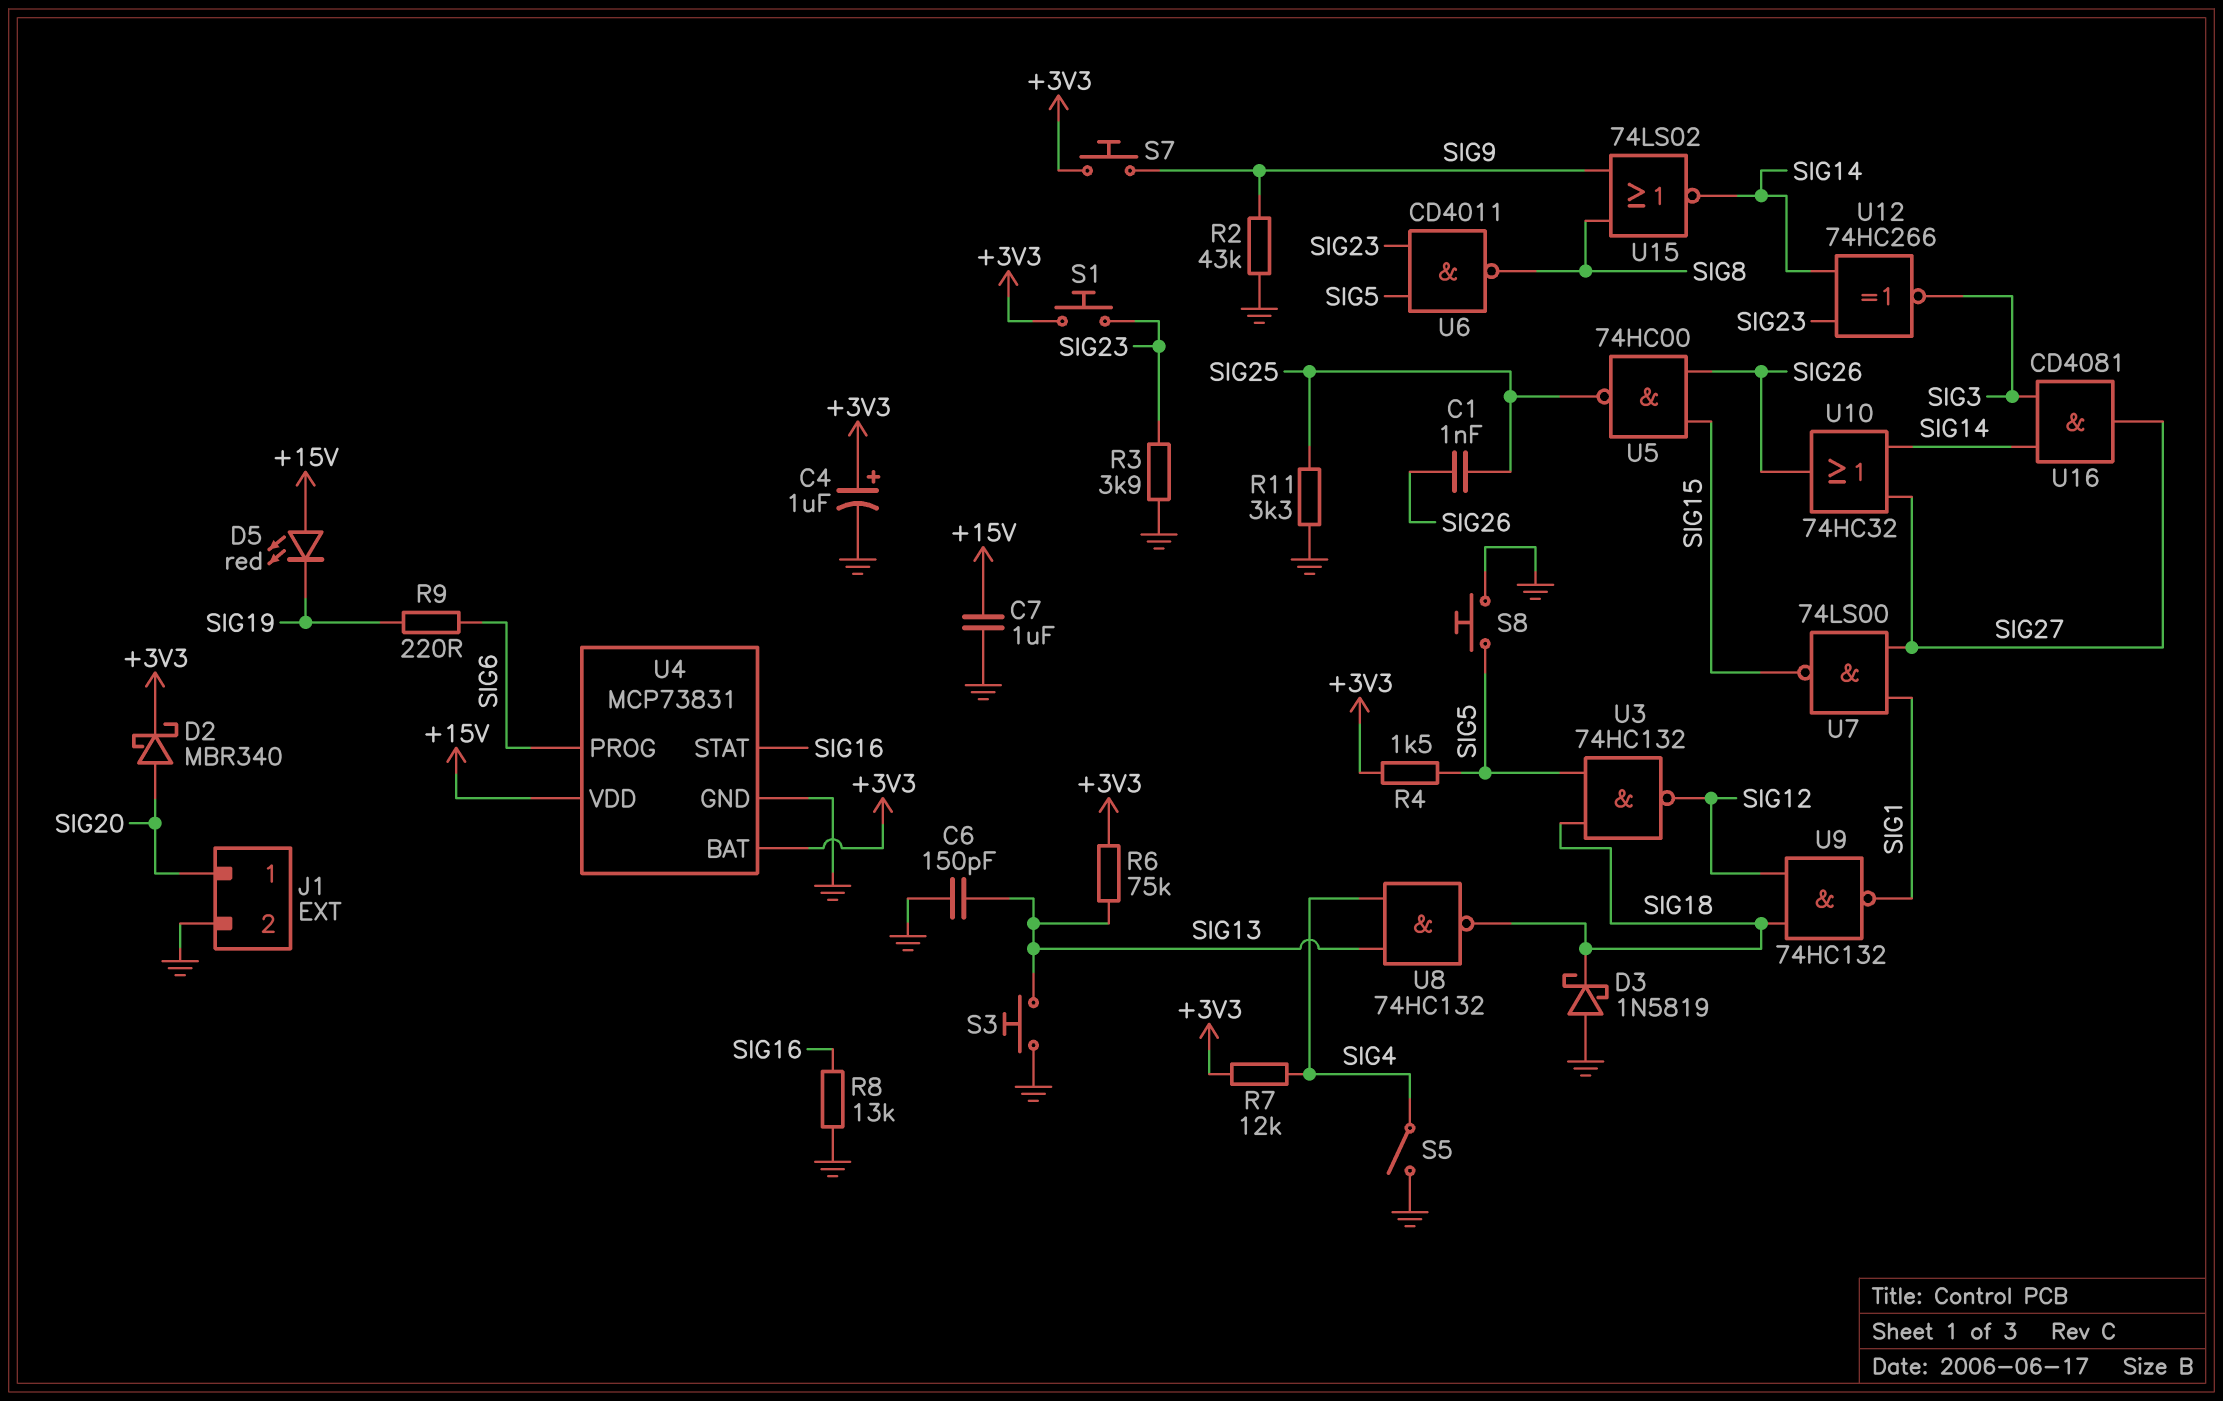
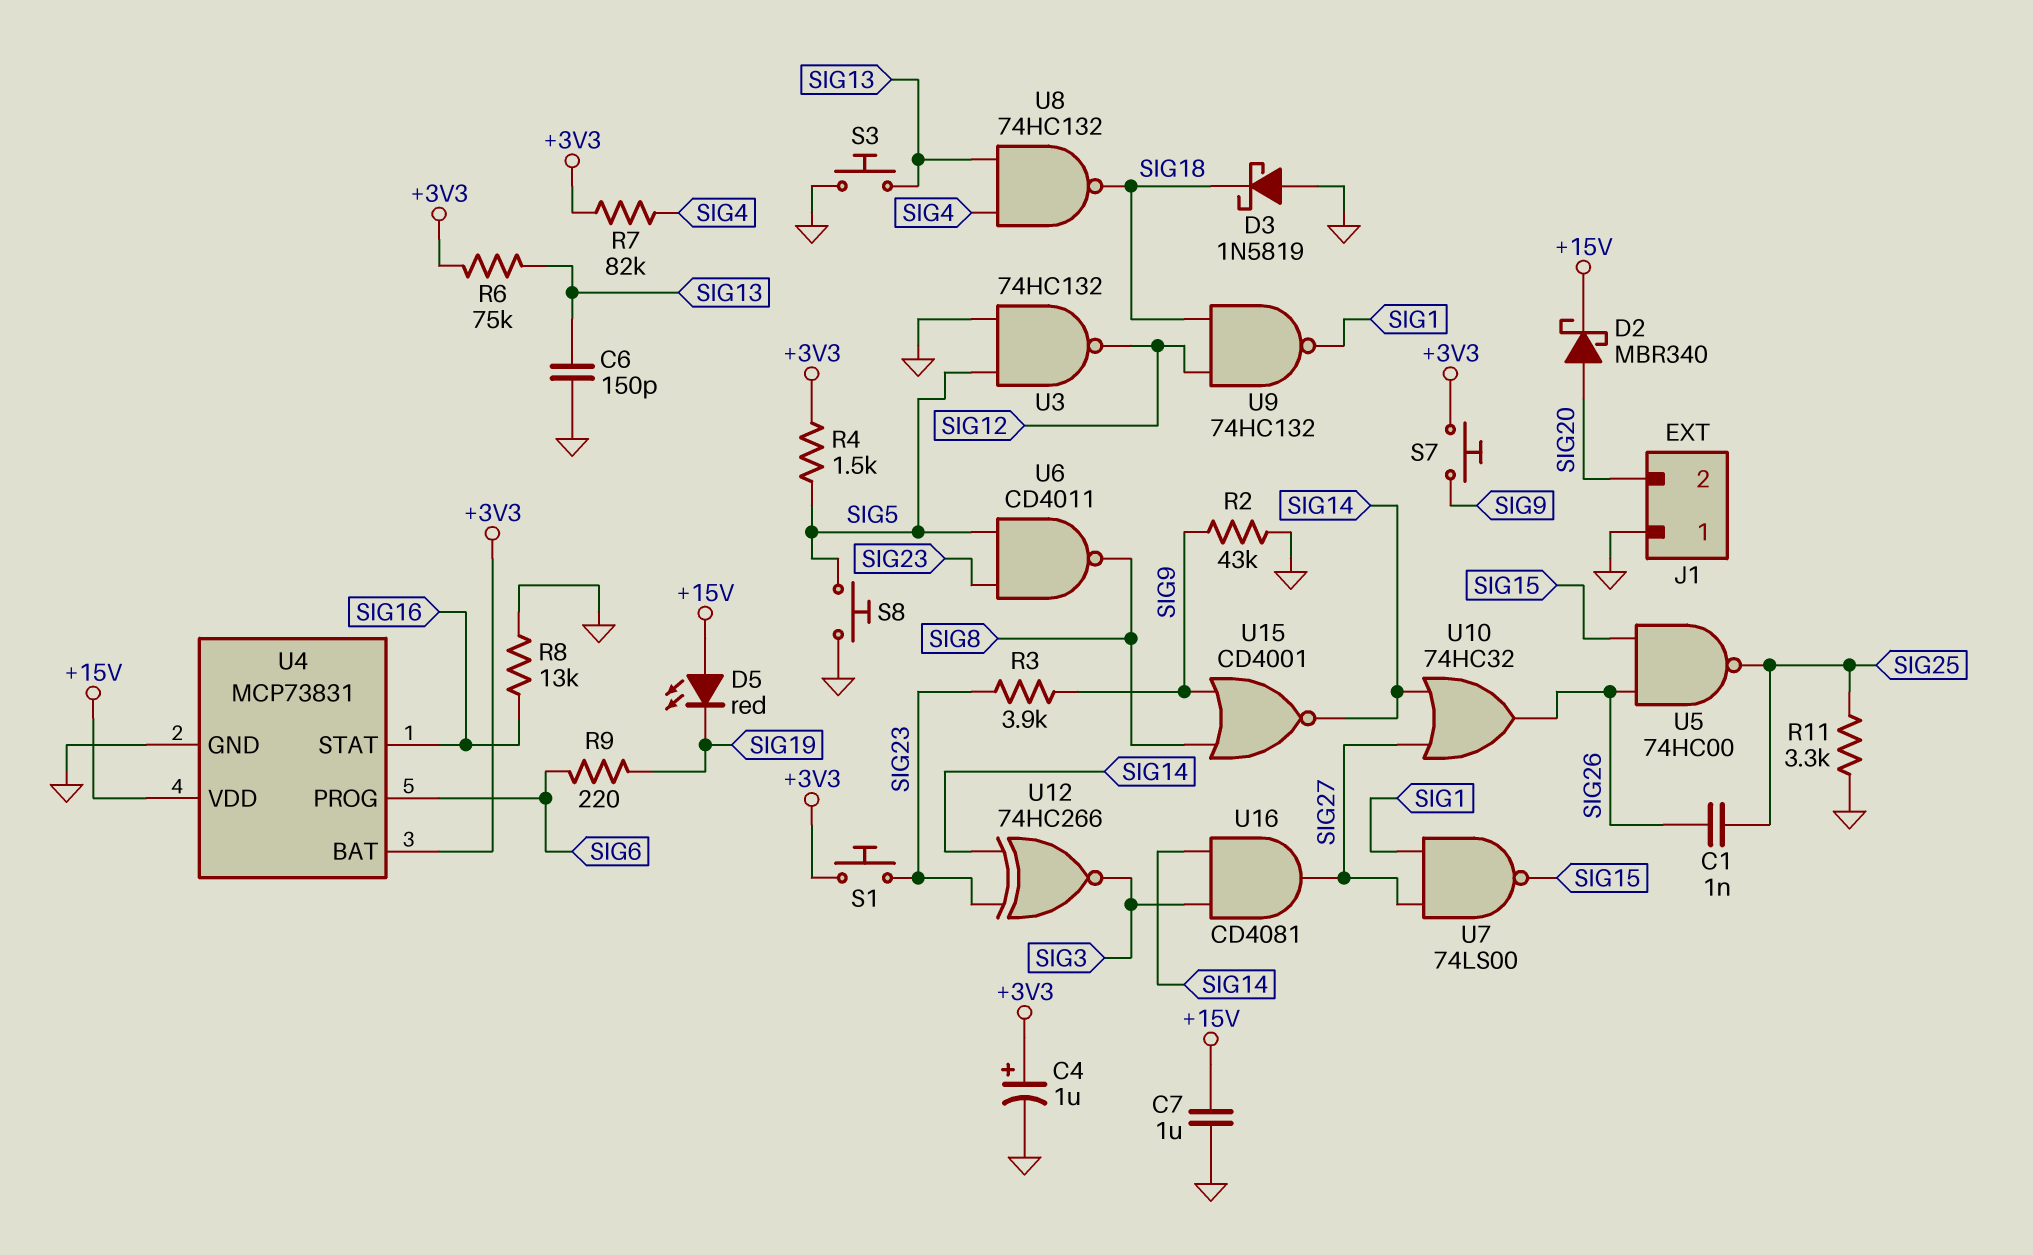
D2: schottky MBR340 (A SIG20, K +3V3) -> schottky MBR340 (A SIG20, K +15V)
J1 pin 1: SIG20 -> GND
J1 pin 2: GND -> SIG20
R3: 3.9k (GND, SIG23) -> 3.9k (SIG9, SIG23)
R7: 12k (+3V3, SIG4) -> 82k (+3V3, SIG4)
S5: switch (GND, SIG4) -> none
U3: NAND 74HC132 (in SIG5, in SIG18, out SIG12) -> NAND 74HC132 (in GND, in SIG5, out SIG12)
U15: NOR 74LS02 (in SIG8, in SIG9, out SIG14) -> NOR CD4001 (in SIG8, in SIG9, out SIG14)

